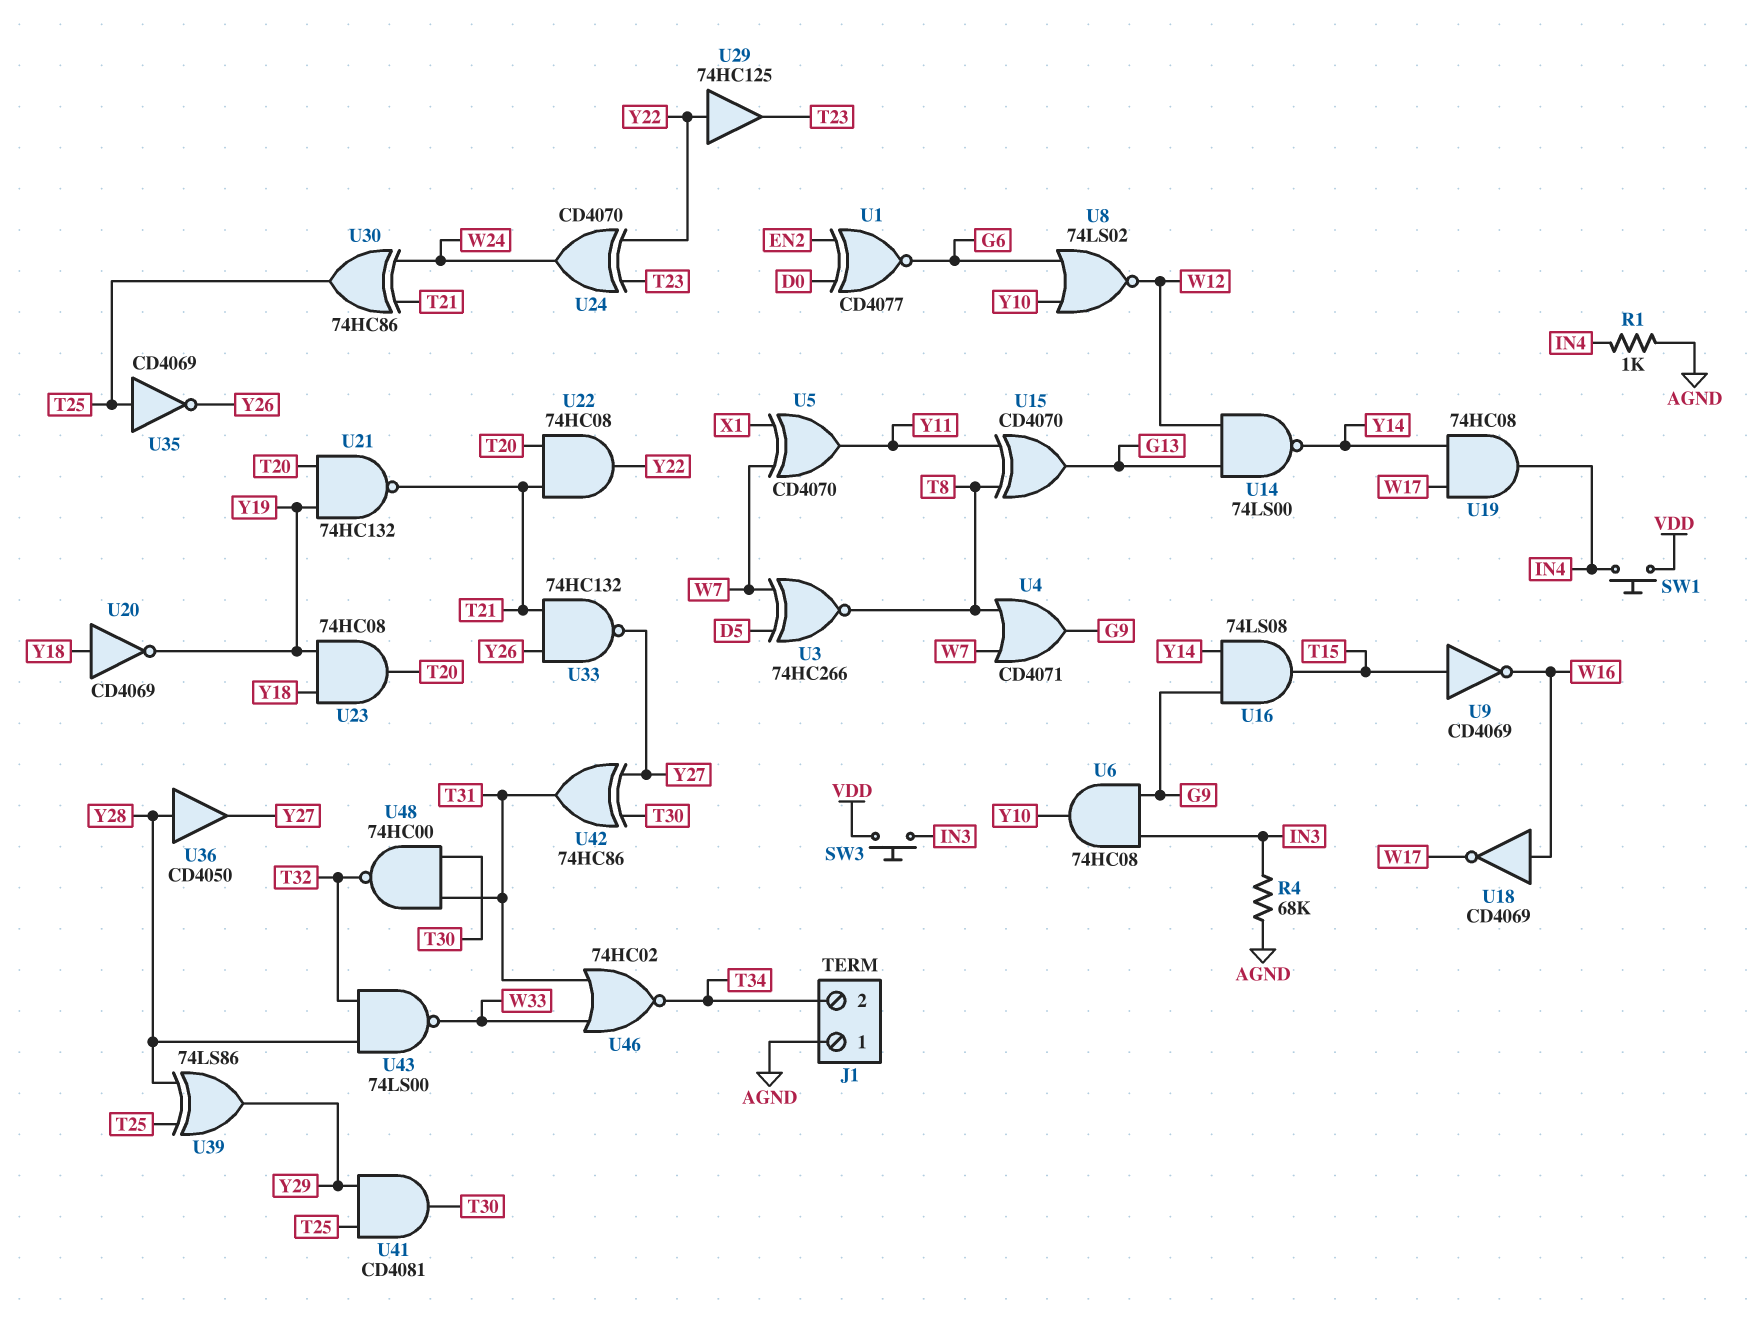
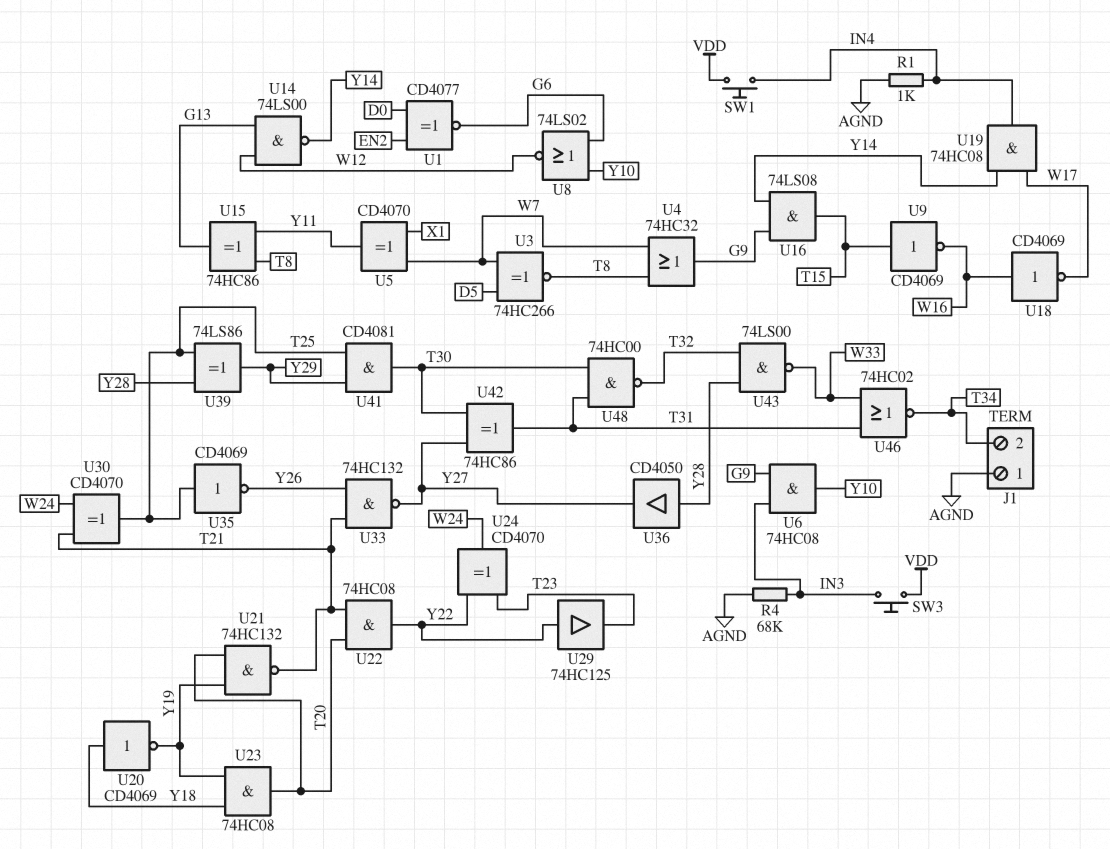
U4: OR CD4071 (in T8, in W7, out G9) -> OR 74HC32 (in T8, in W7, out G9)
U15: XOR CD4070 (in T8, in Y11, out G13) -> XOR 74HC86 (in T8, in Y11, out G13)
U30: XOR 74HC86 (in T21, in W24, out T25) -> XOR CD4070 (in T21, in W24, out T25)

